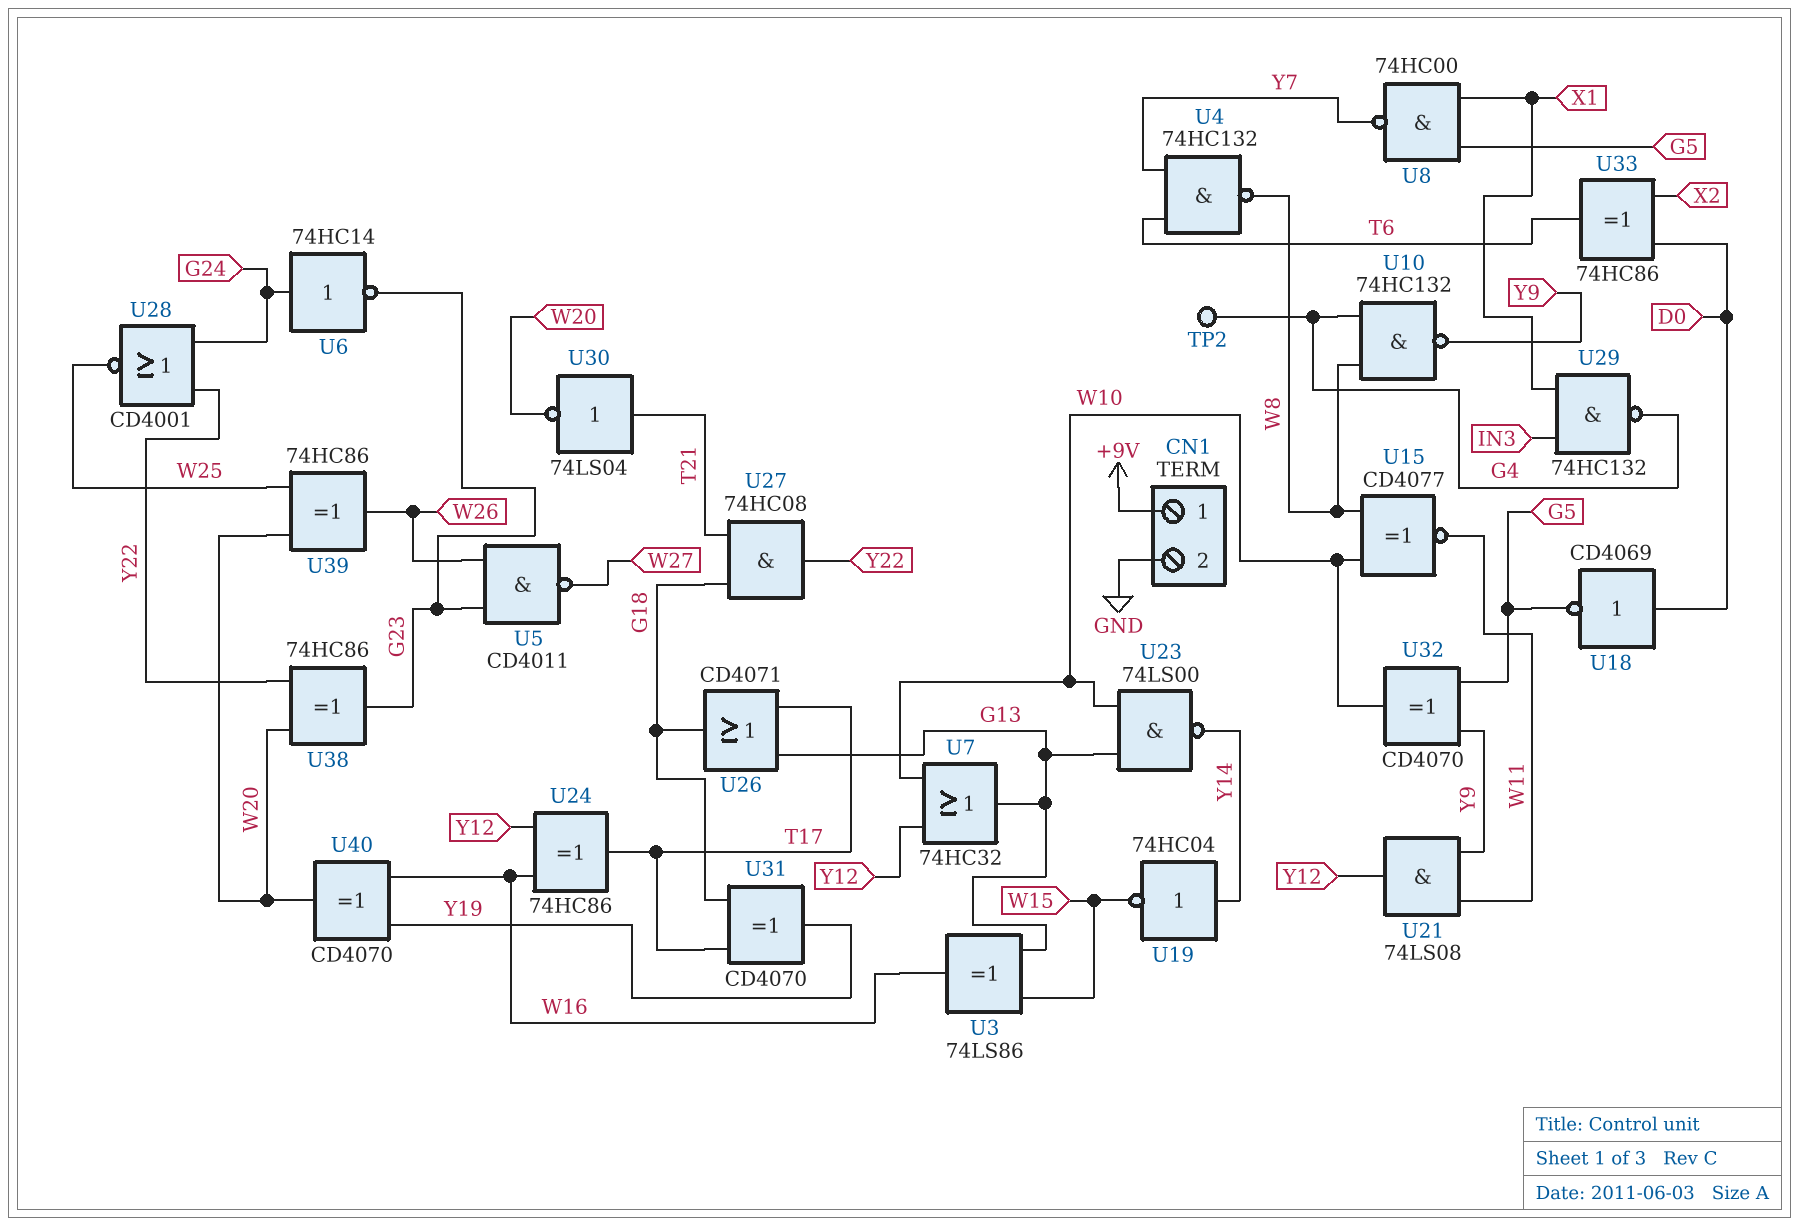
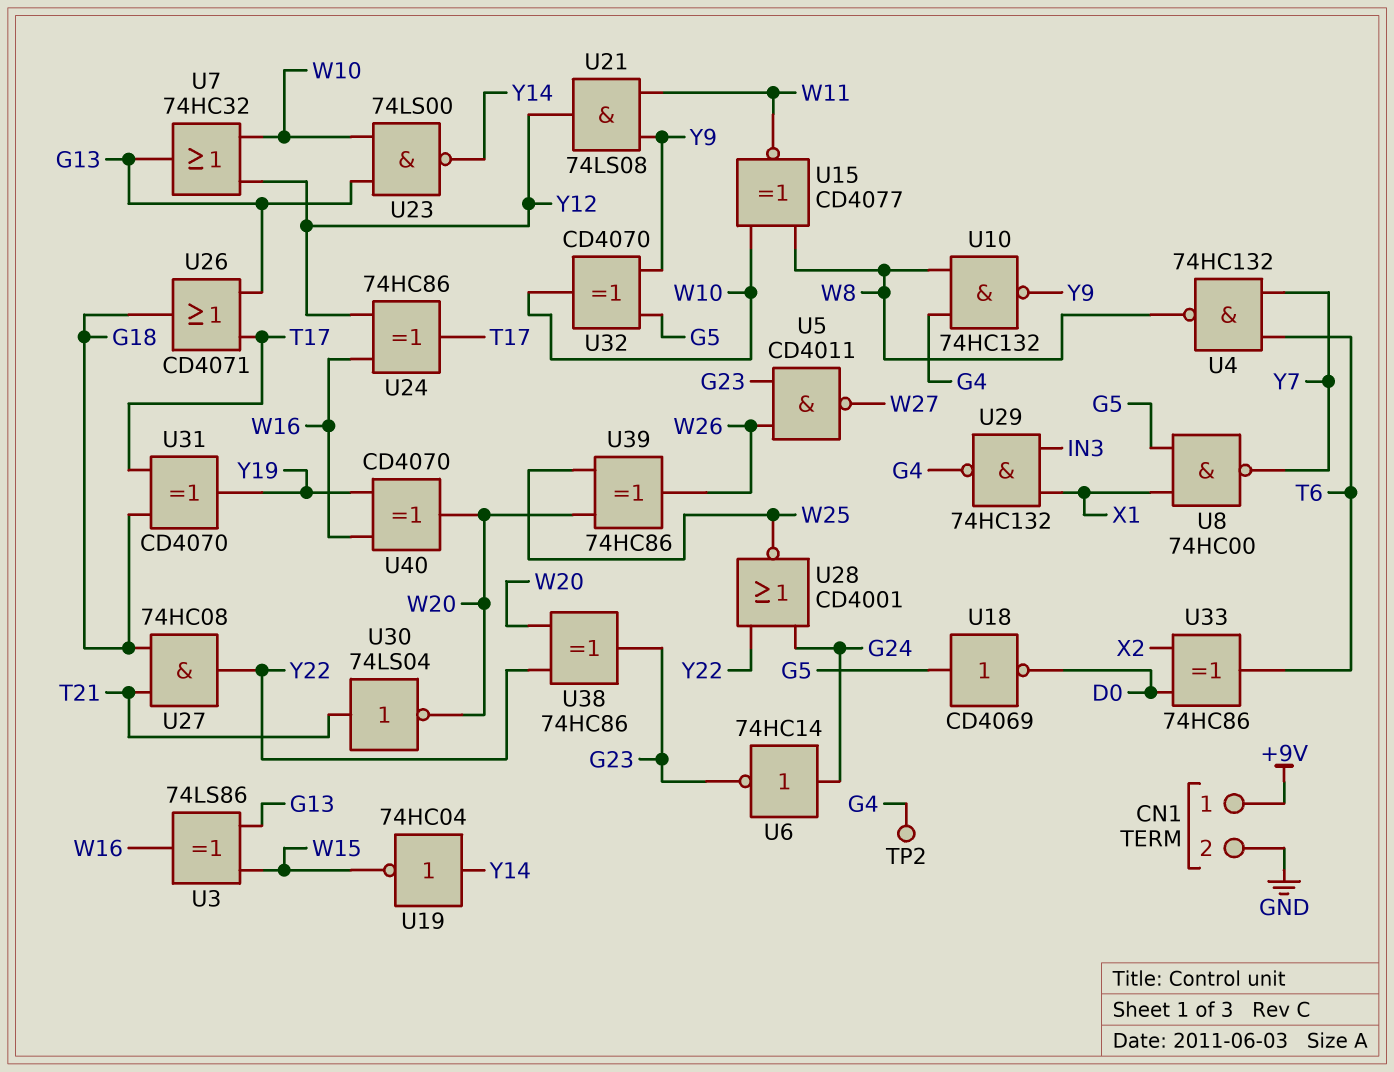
U18: NOT CD4069 (in D0, out G5) -> NOT CD4069 (in G5, out D0)

